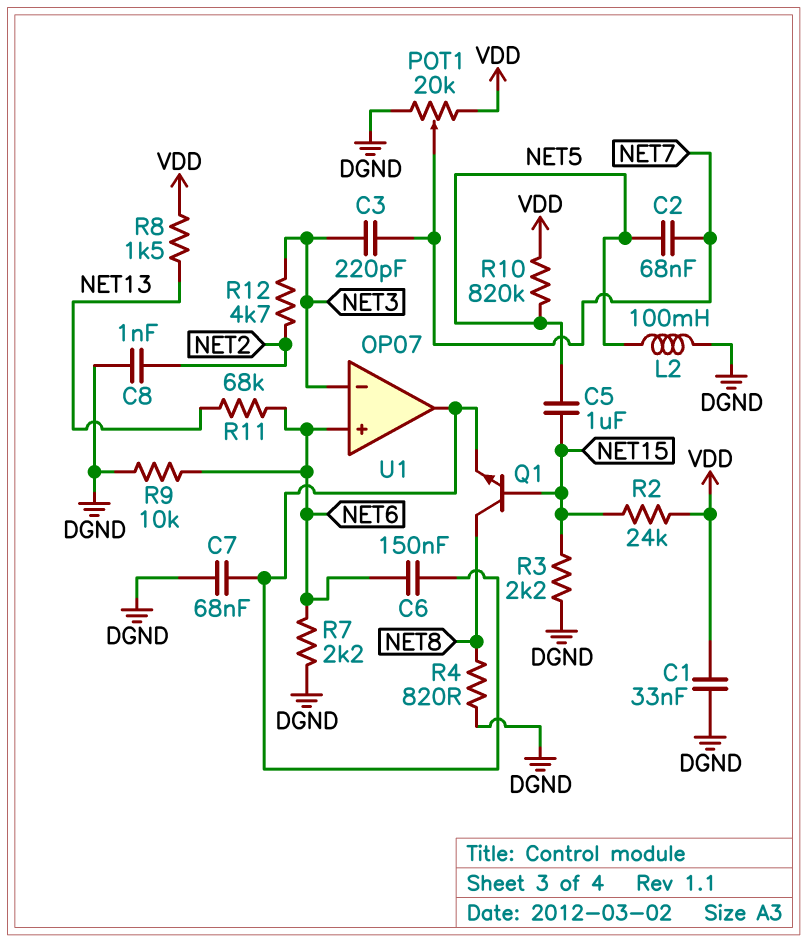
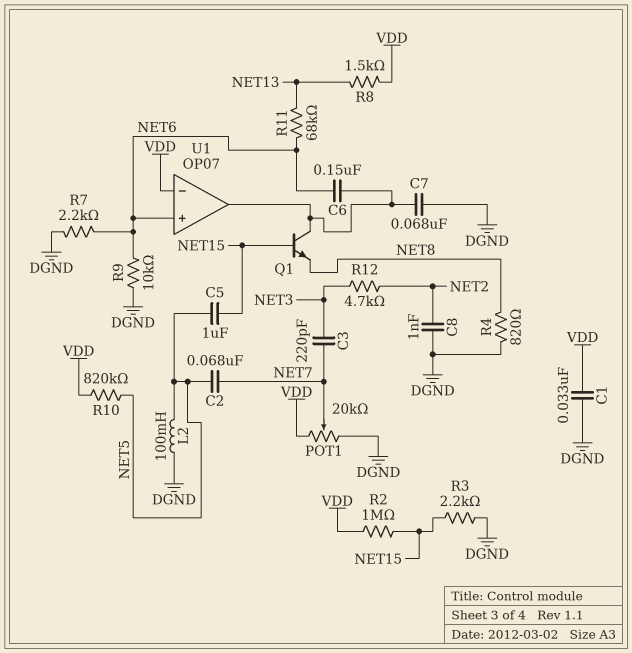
Q1: NPN (B NET15, C NET8, E U1/out) -> NPN (B NET15, C U1/out, E NET8)
R2: 24k (NET15, VDD) -> 1M (NET15, VDD)
U1 pin in-: NET3 -> VDD

